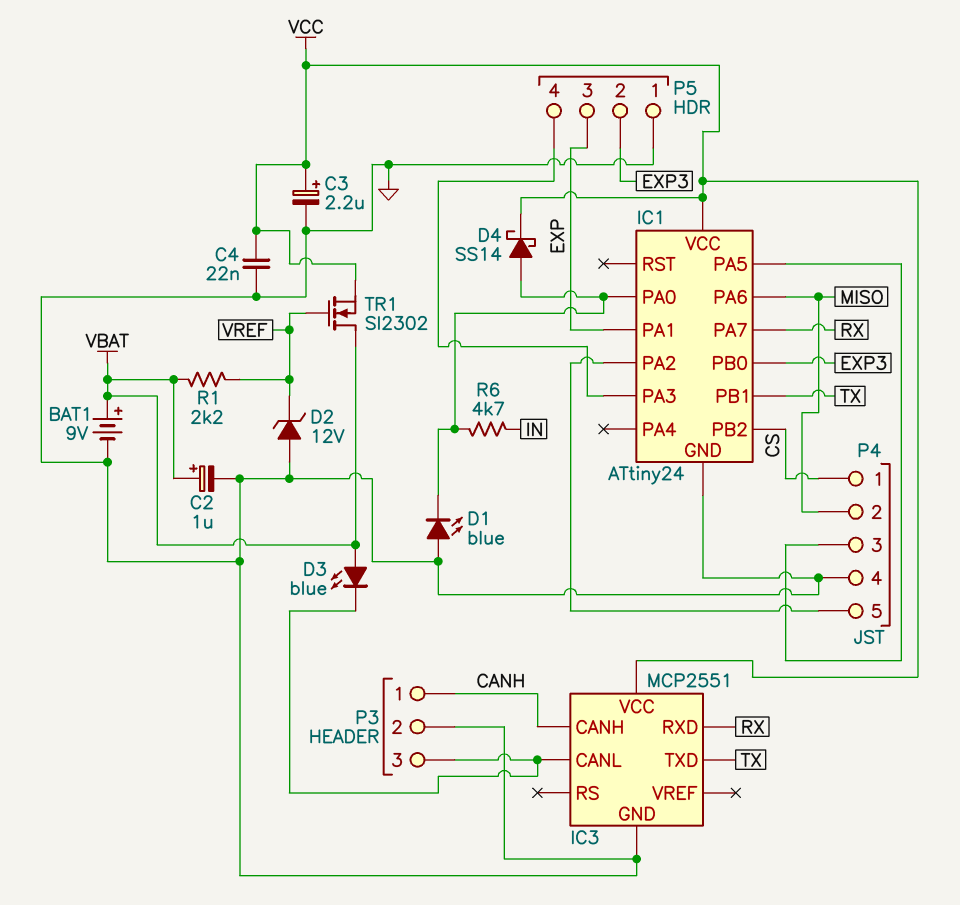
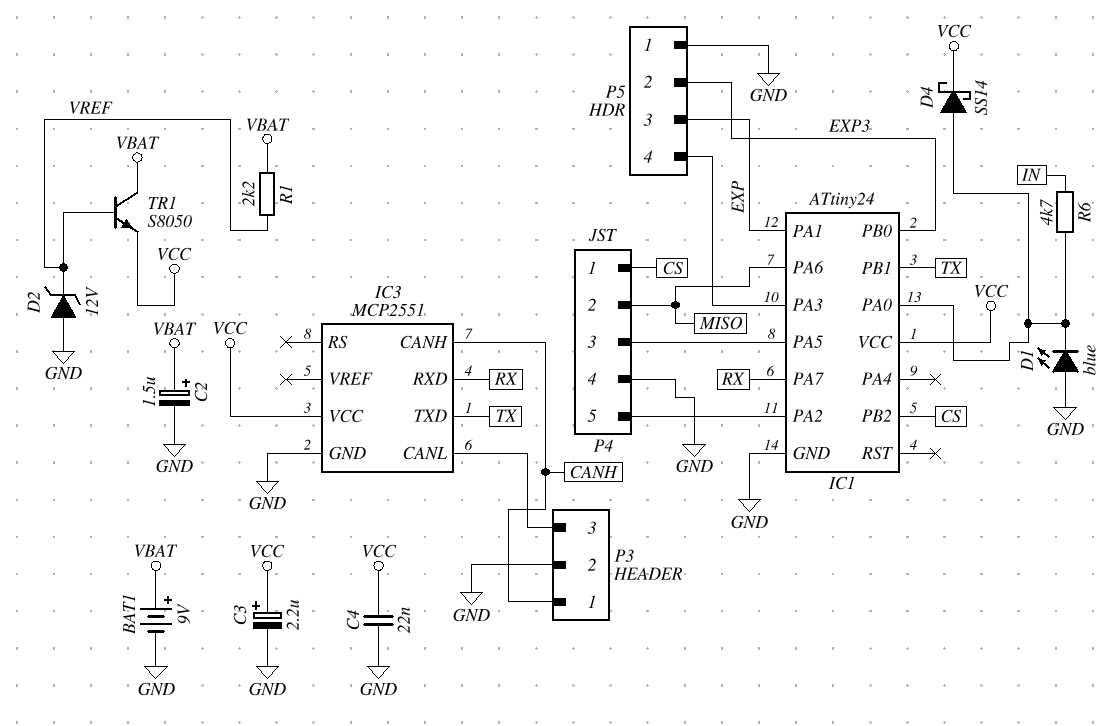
C2: 1uF (plus VBAT, minus GND) -> 1.5uF (plus VBAT, minus GND)
D3: LED blue (A VBAT, K IC3/CANL) -> none
TR1: NMOS SI2302 (G VREF, D VBAT, S VCC) -> NPN S8050 (B VREF, C VBAT, E VCC)

